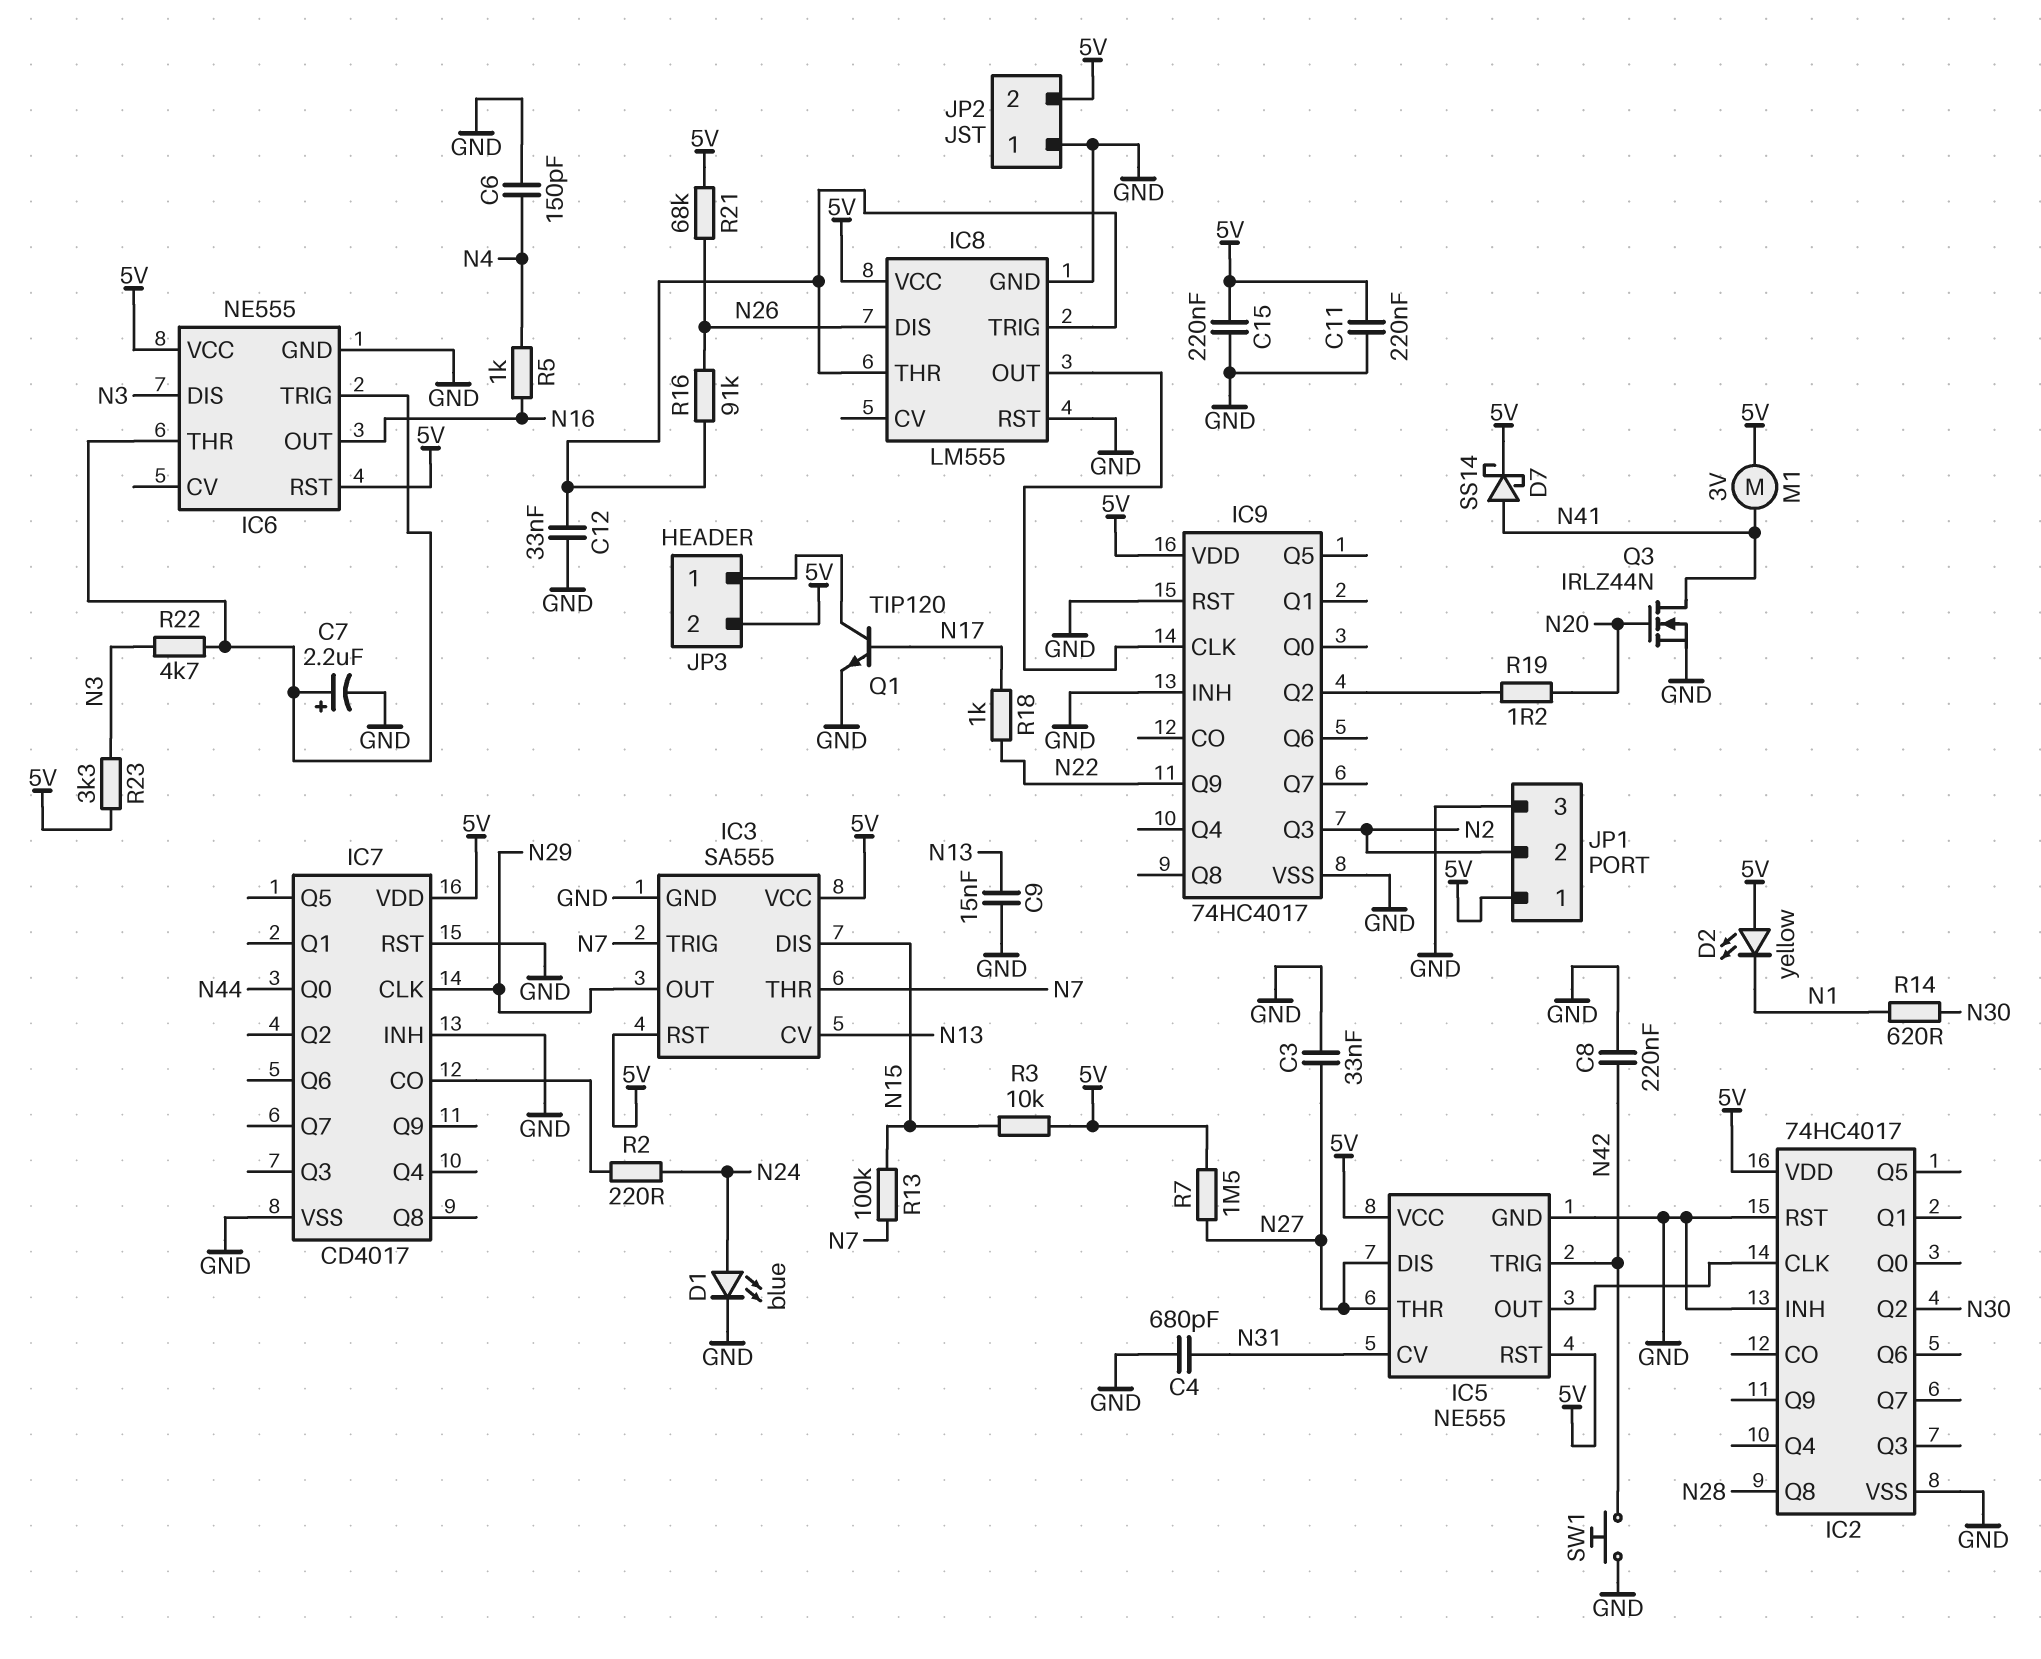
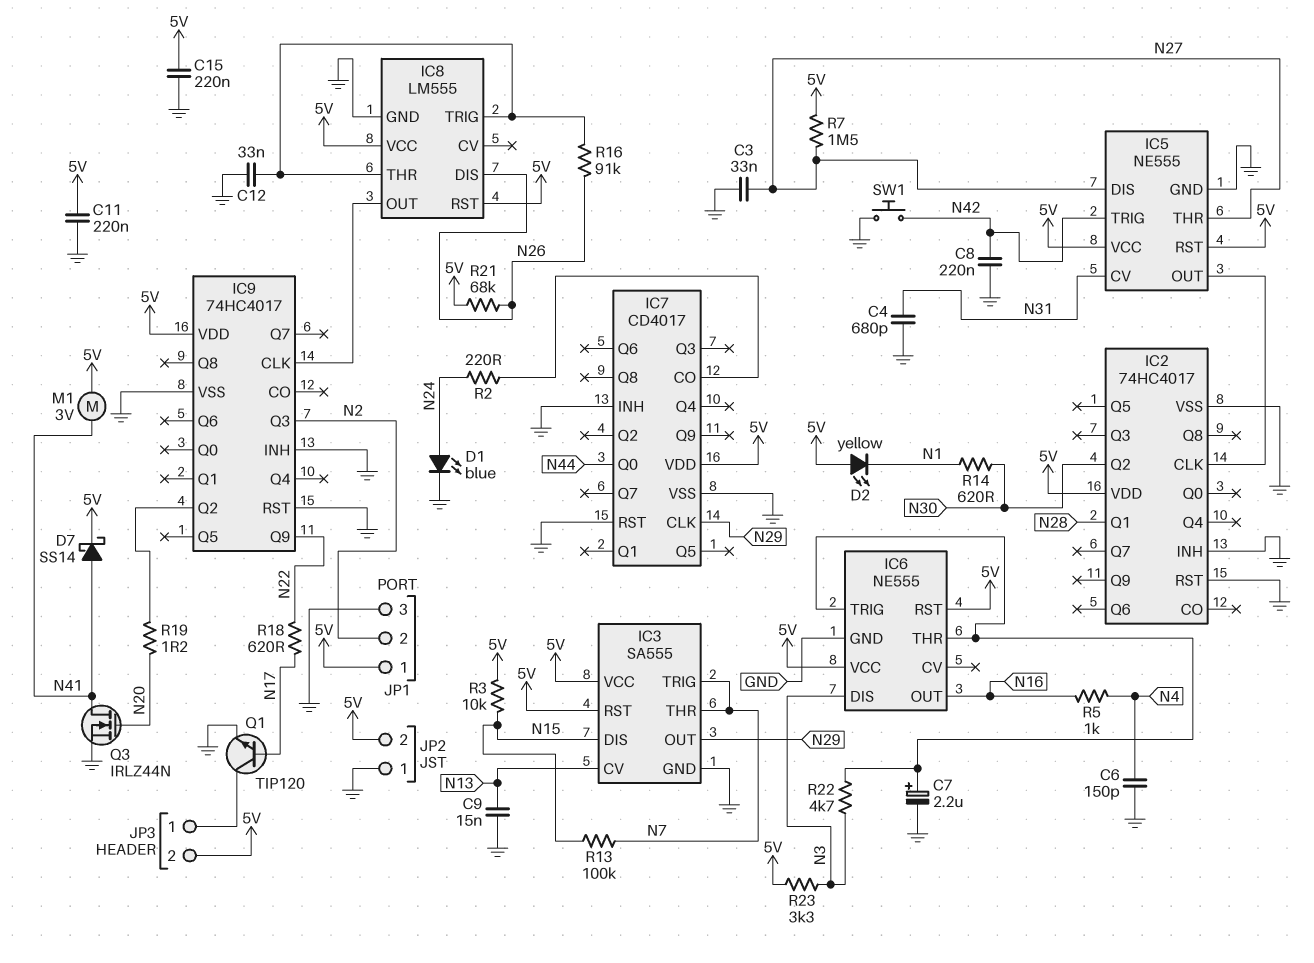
IC2 pin Q1: none -> N28
IC2 pin Q8: N28 -> none
IC8 pin RST: GND -> 5V
R18: 1k (N17, N22) -> 620 (N17, N22)

